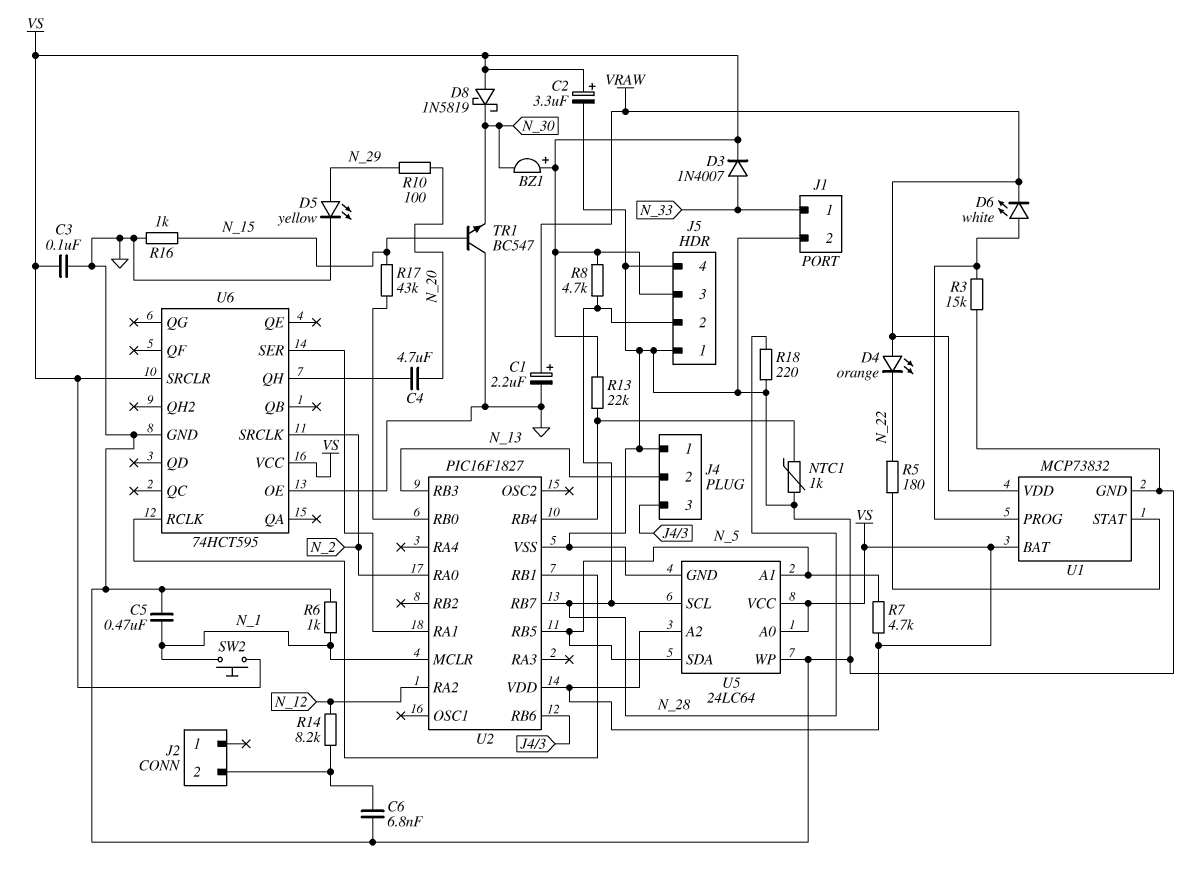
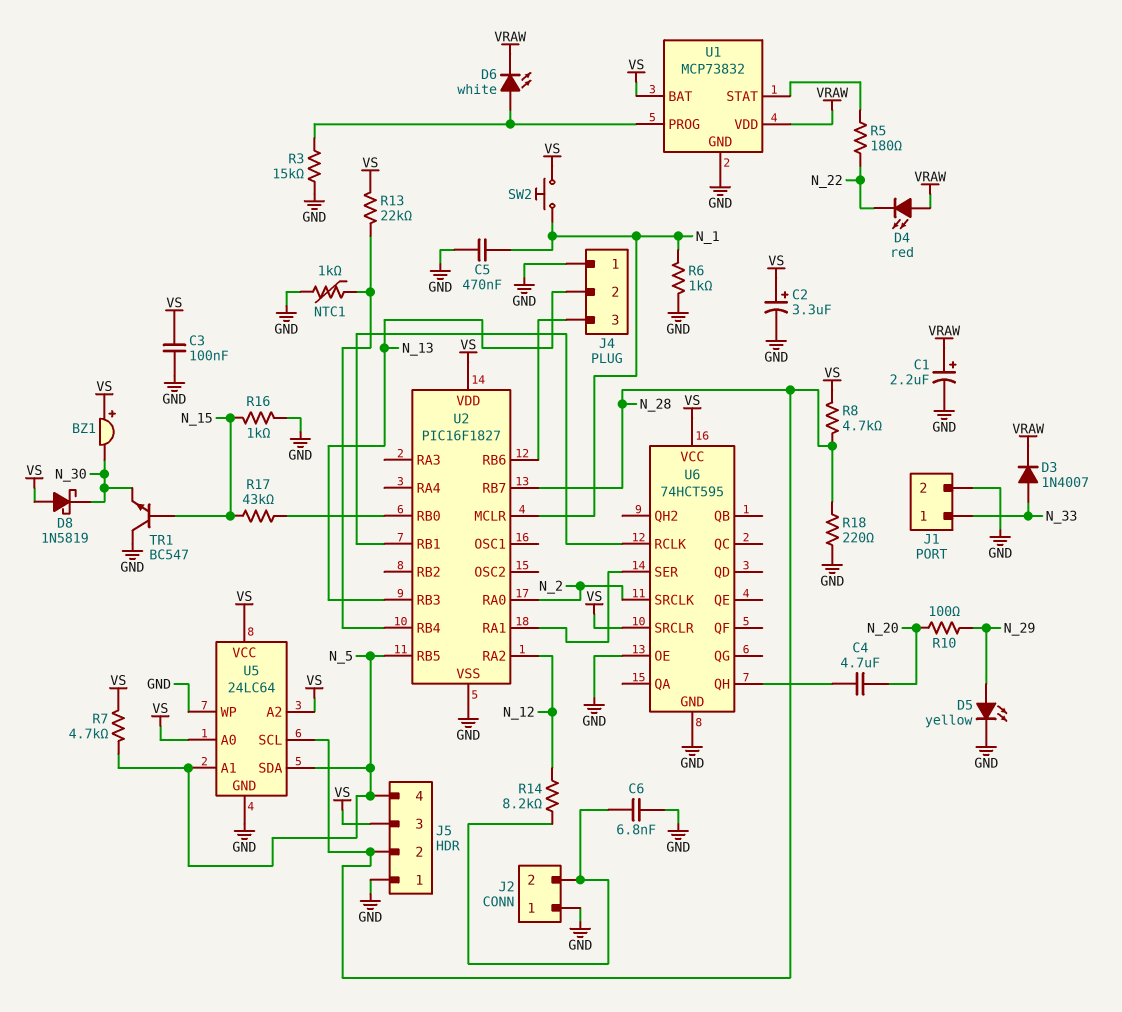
D3: diode 1N4007 (A N_33, K VS) -> diode 1N4007 (A N_33, K VRAW)
D4: LED orange (A VRAW, K N_22) -> LED red (A VRAW, K N_22)
J2 pin 1: none -> GND
J5 pin 4: GND -> N_5

